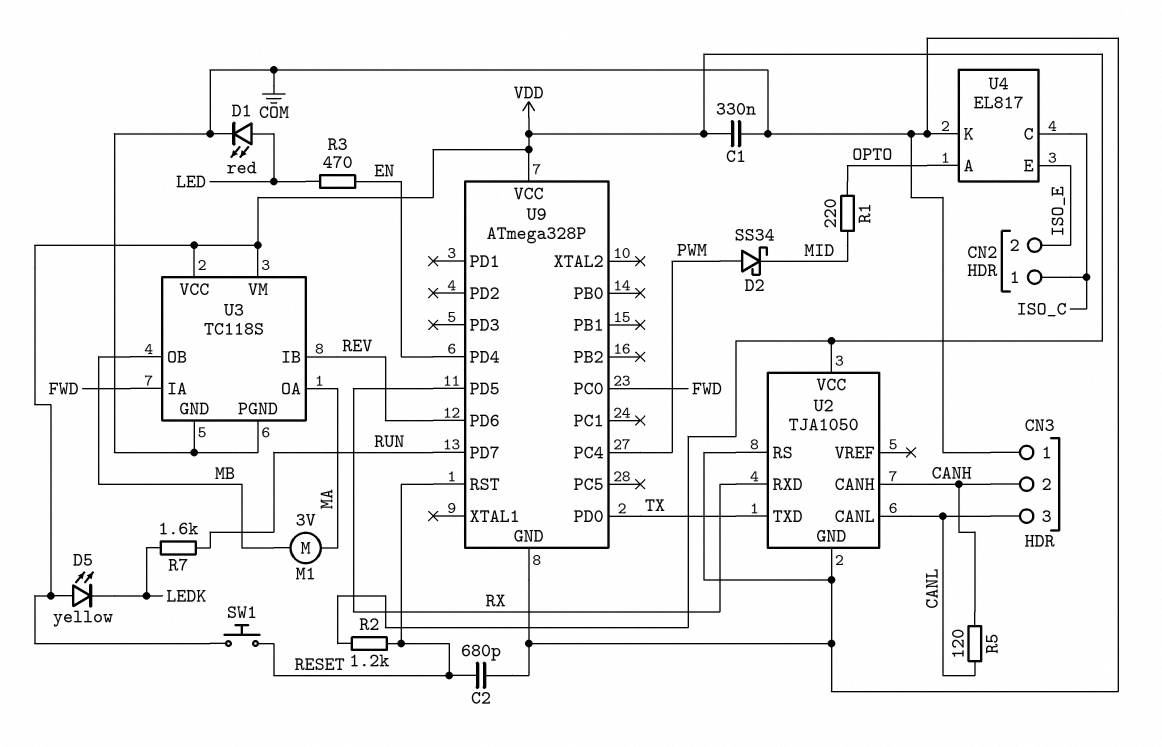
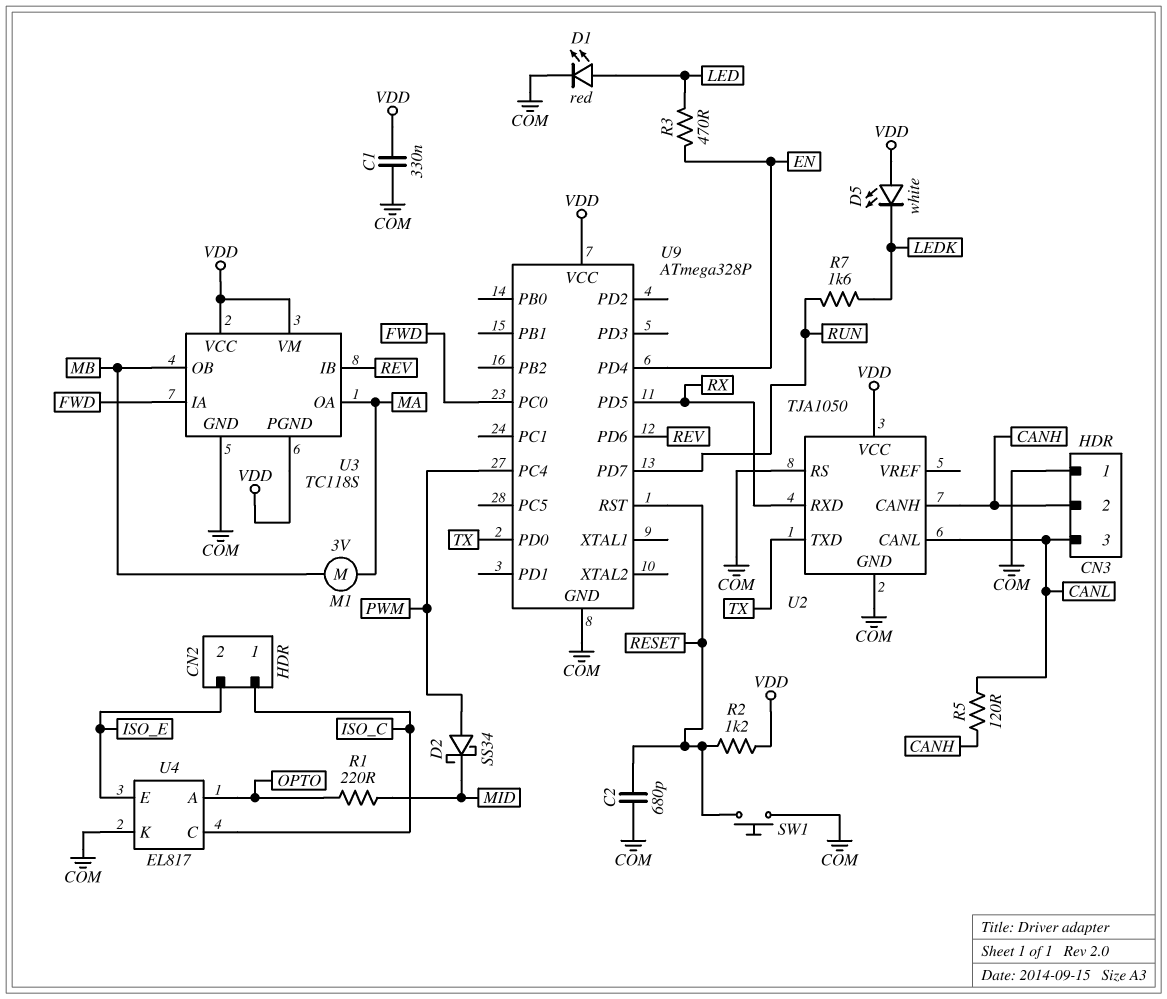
D5: LED yellow (A VDD, K LEDK) -> LED white (A VDD, K LEDK)
SW1: button (RESET, VDD) -> button (COM, RESET)
U3 pin PGND: COM -> VDD

